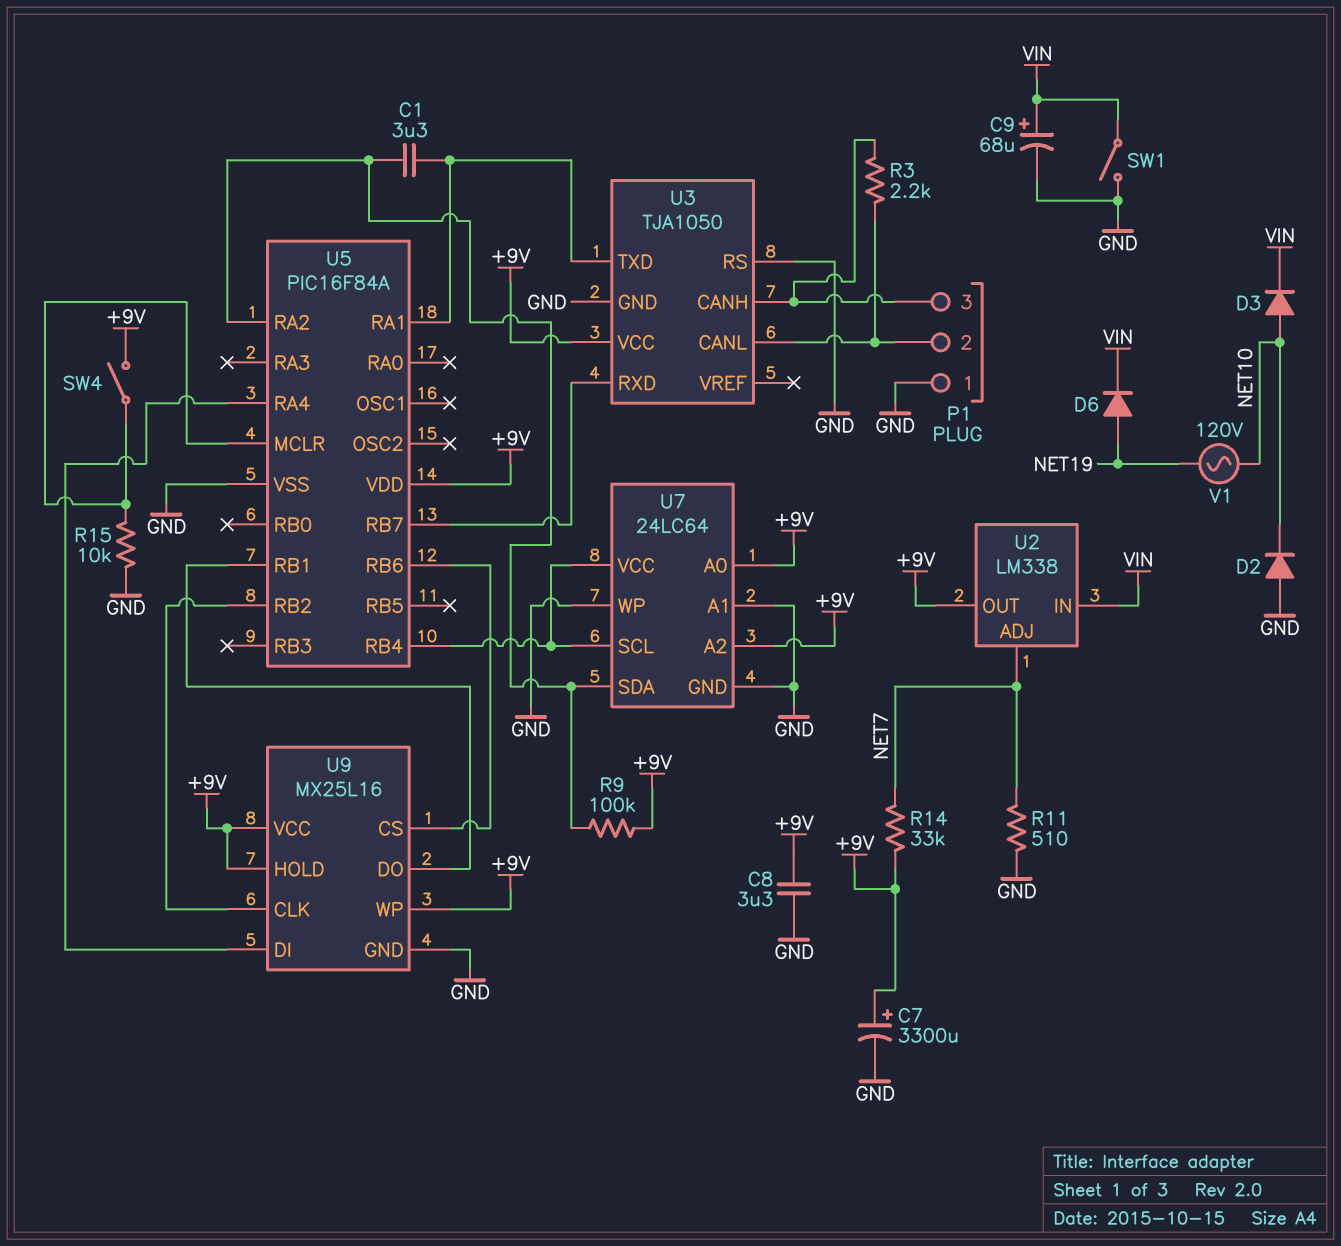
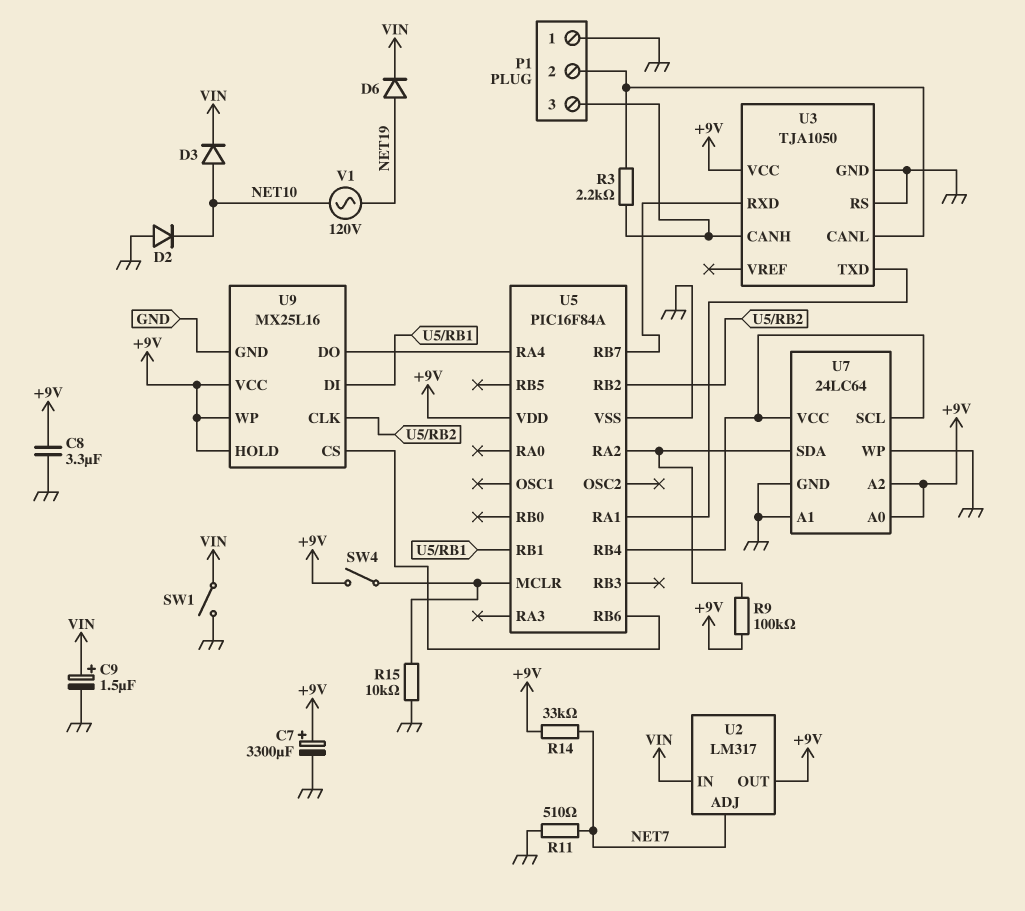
C1: 3.3uF (U3/TXD, U5/RA2) -> none
C9: 68uF (plus VIN, minus GND) -> 1.5uF (plus VIN, minus GND)
U2: LM338 -> LM317
U9 pin DI: U5/RA4 -> U5/RB1
U9 pin DO: U5/RB1 -> U5/RA4

